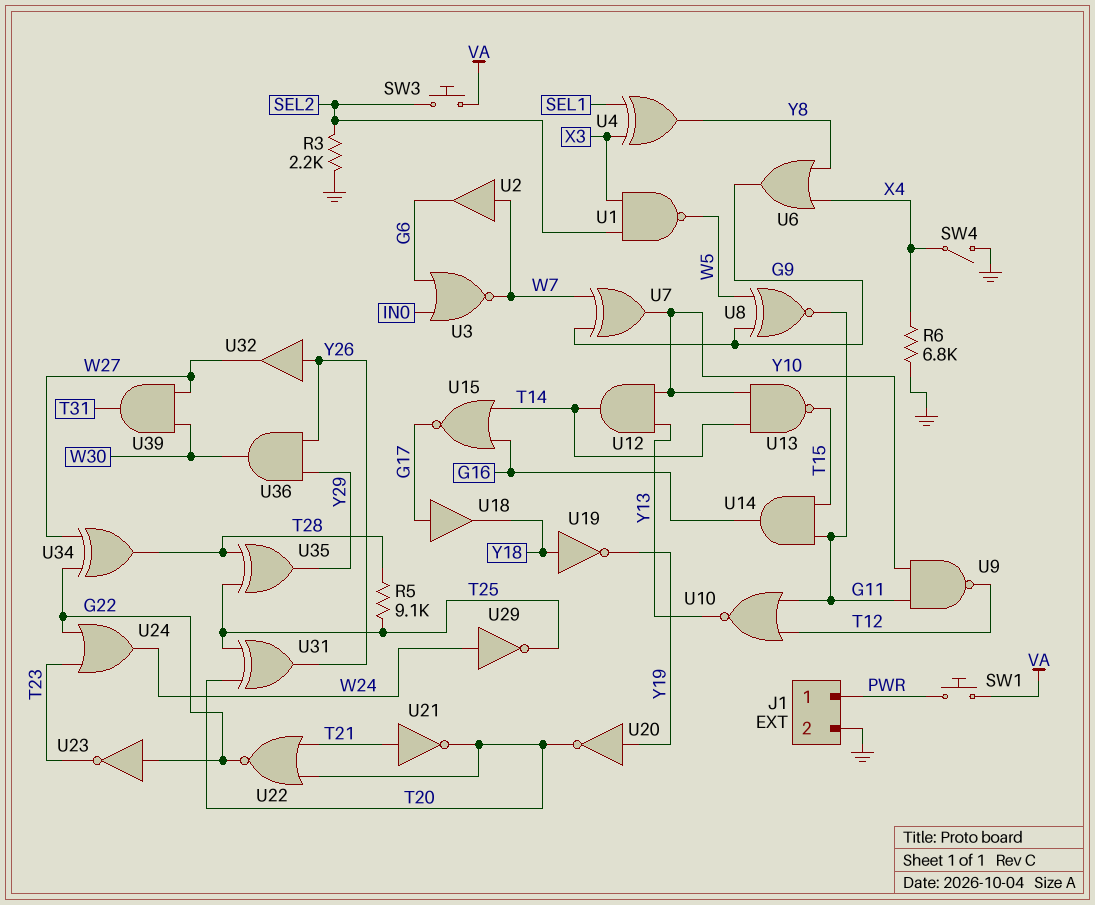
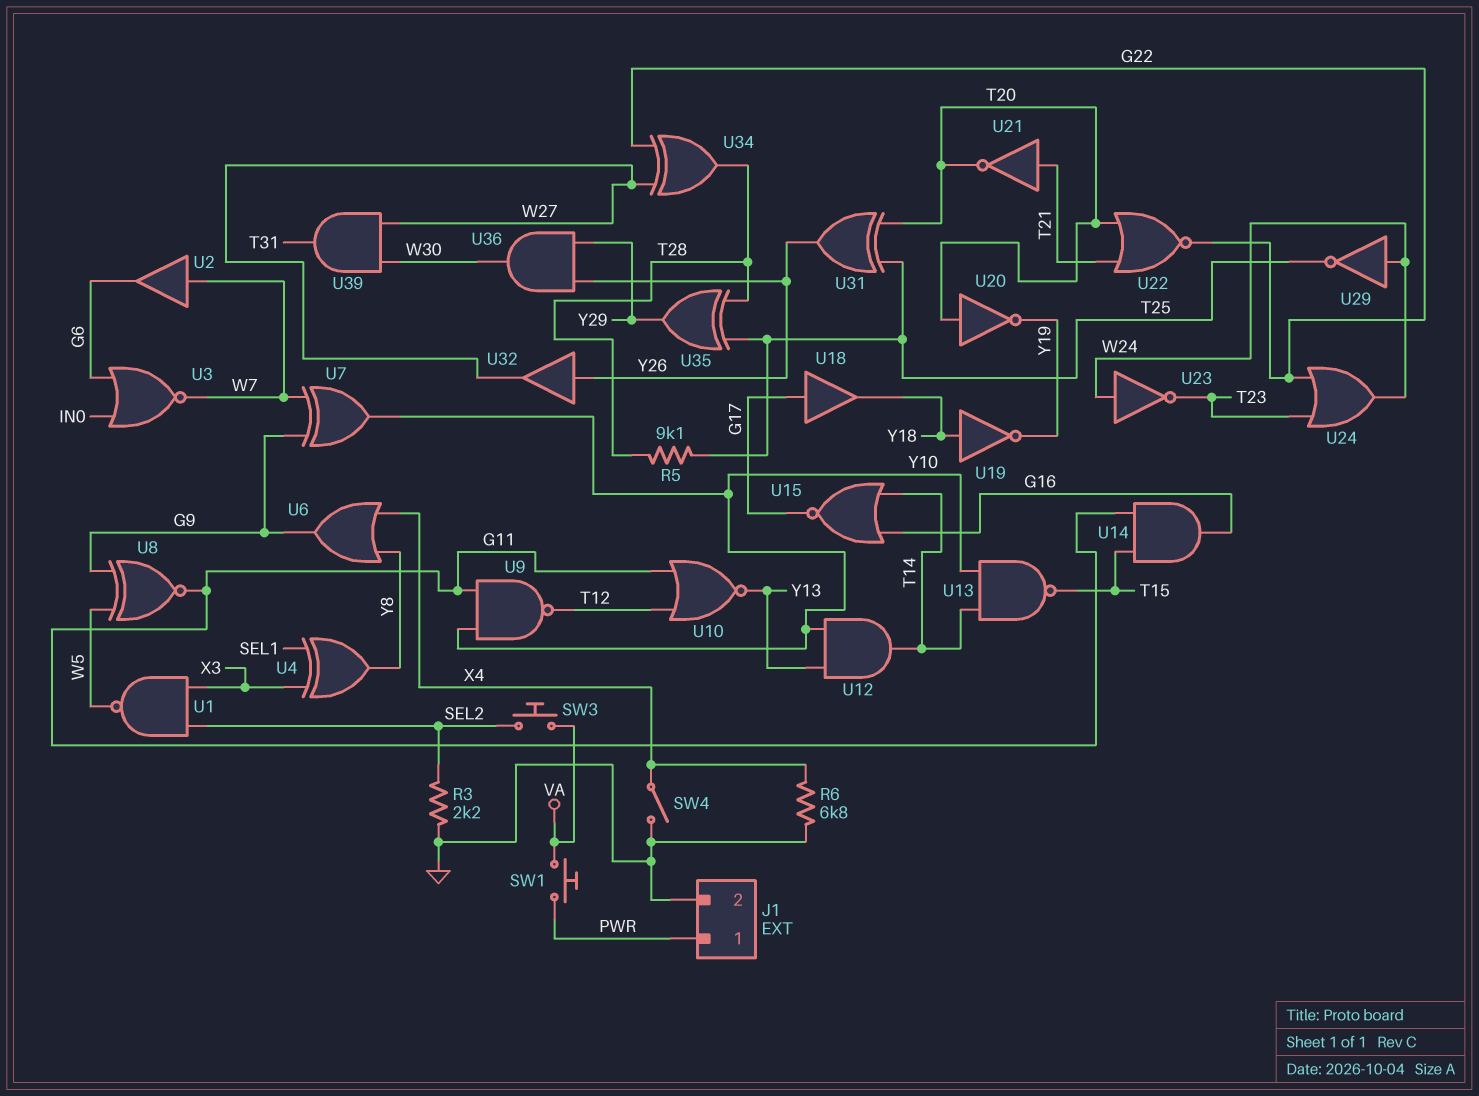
U20: NOT (in Y19, out T20) -> NOT (in T20, out Y19)
U23: NOT (in G22, out T23) -> NOT (in W24, out T23)

